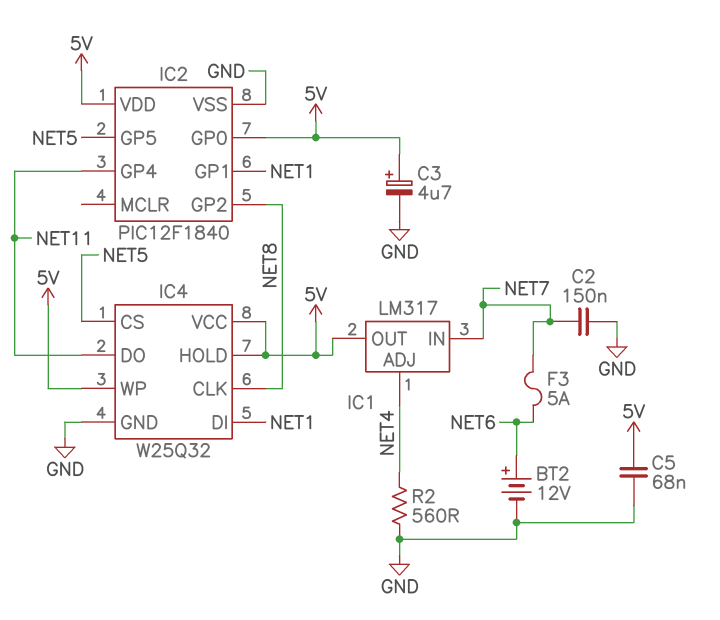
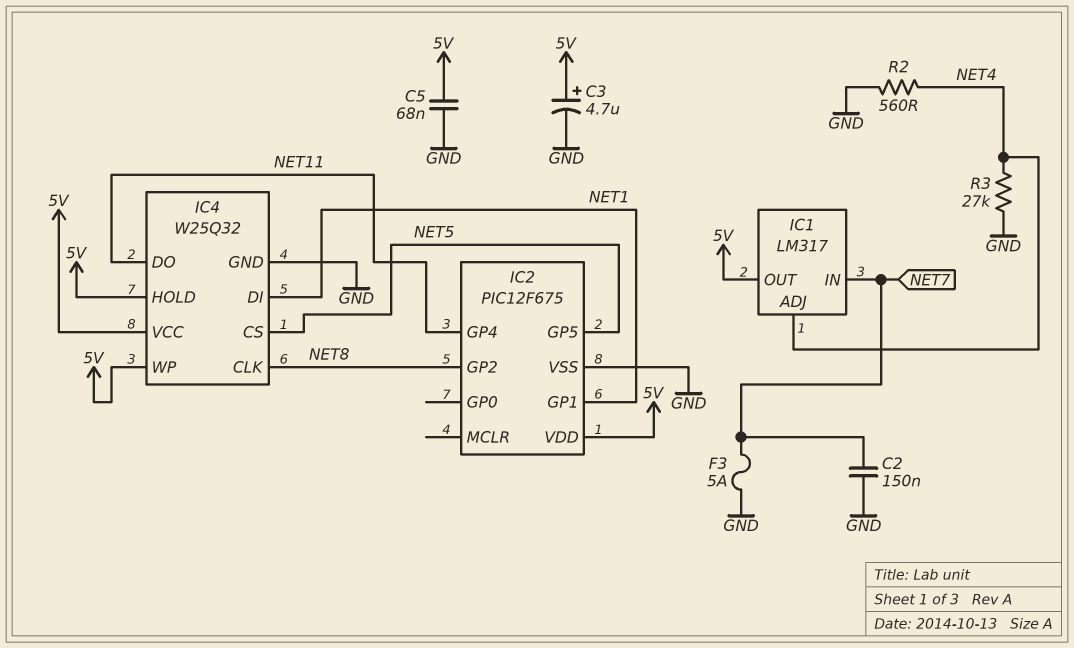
BT2: 12V (plus NET6, minus GND) -> none
F3: 5A (NET6, NET7) -> 5A (GND, NET7)
IC2: PIC12F1840 -> PIC12F675
IC2 pin GP0: 5V -> none
R3: none -> 27k (GND, NET4)

